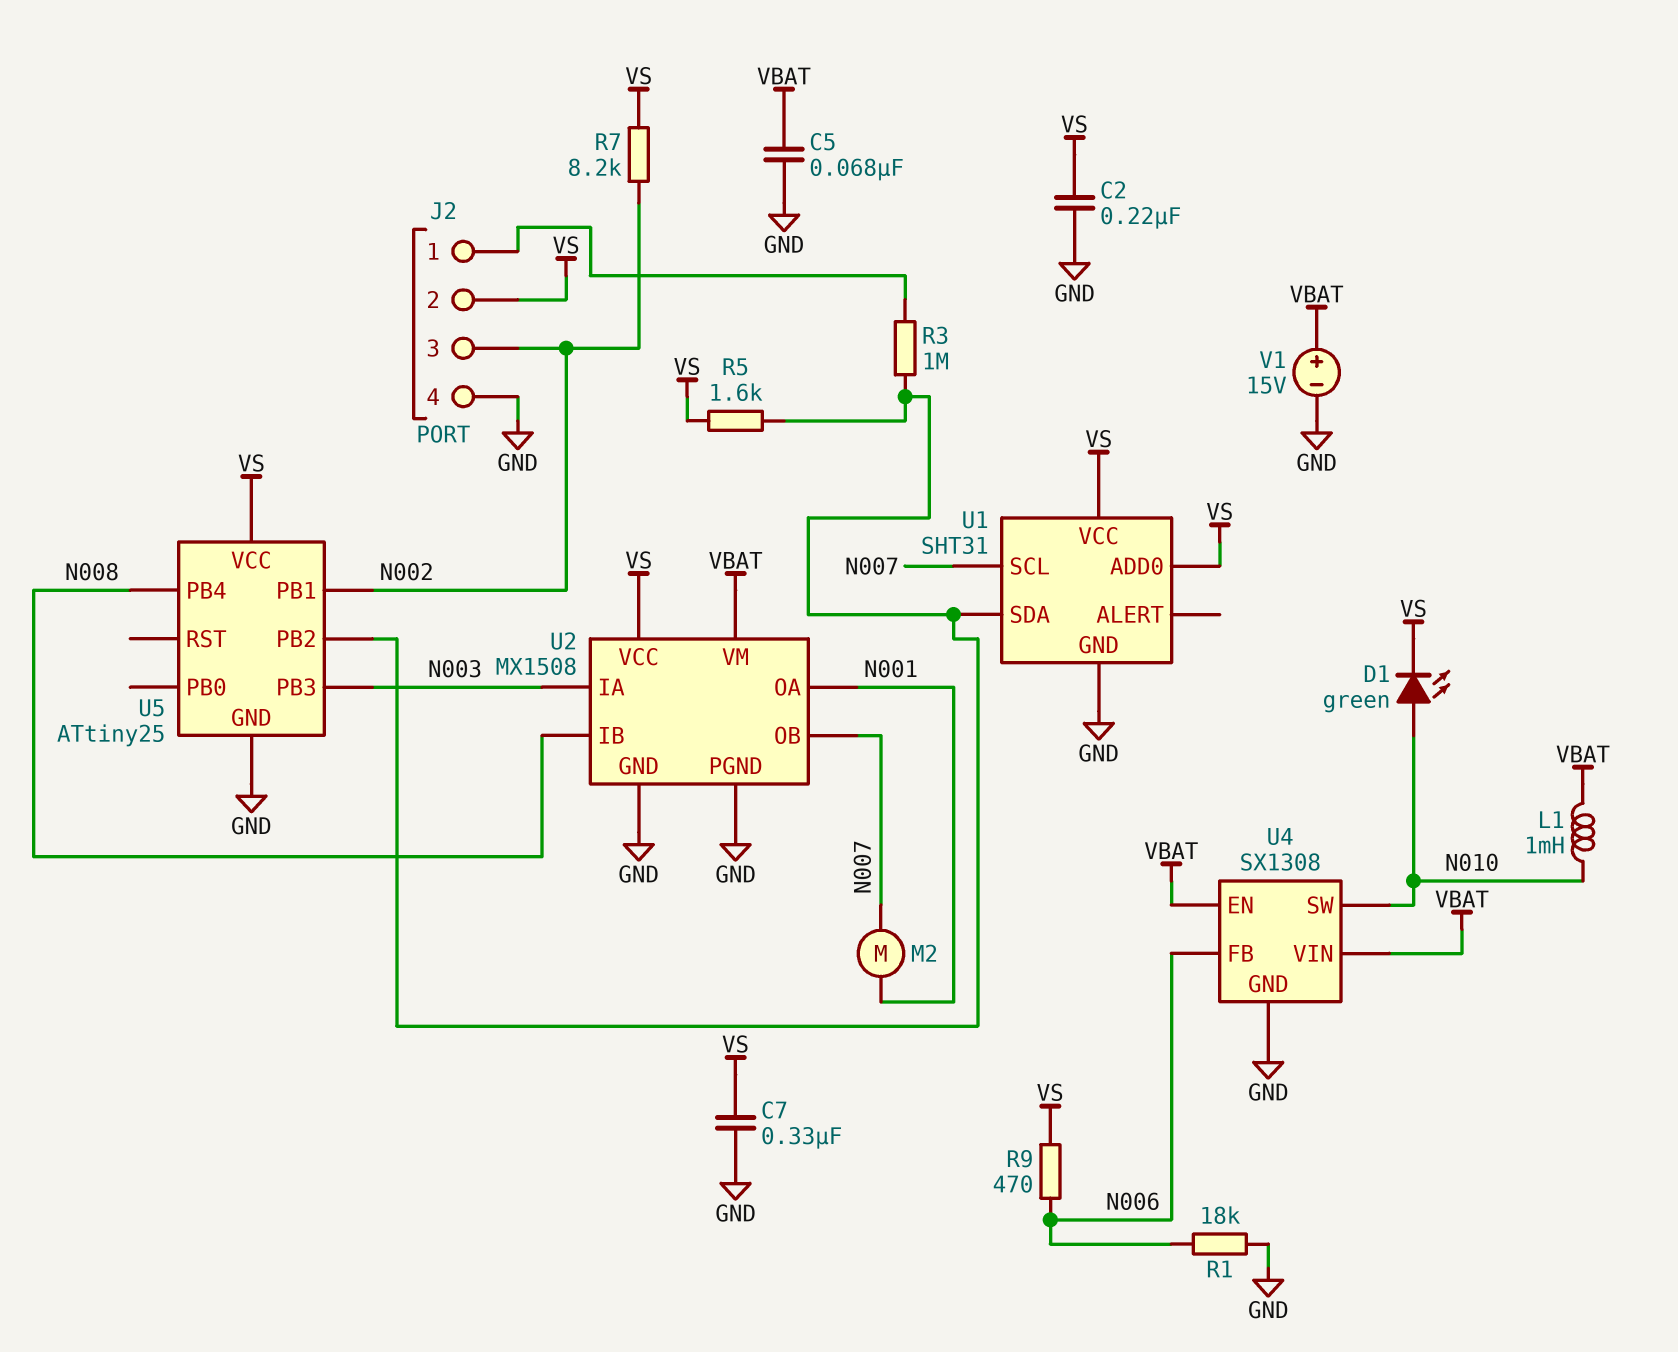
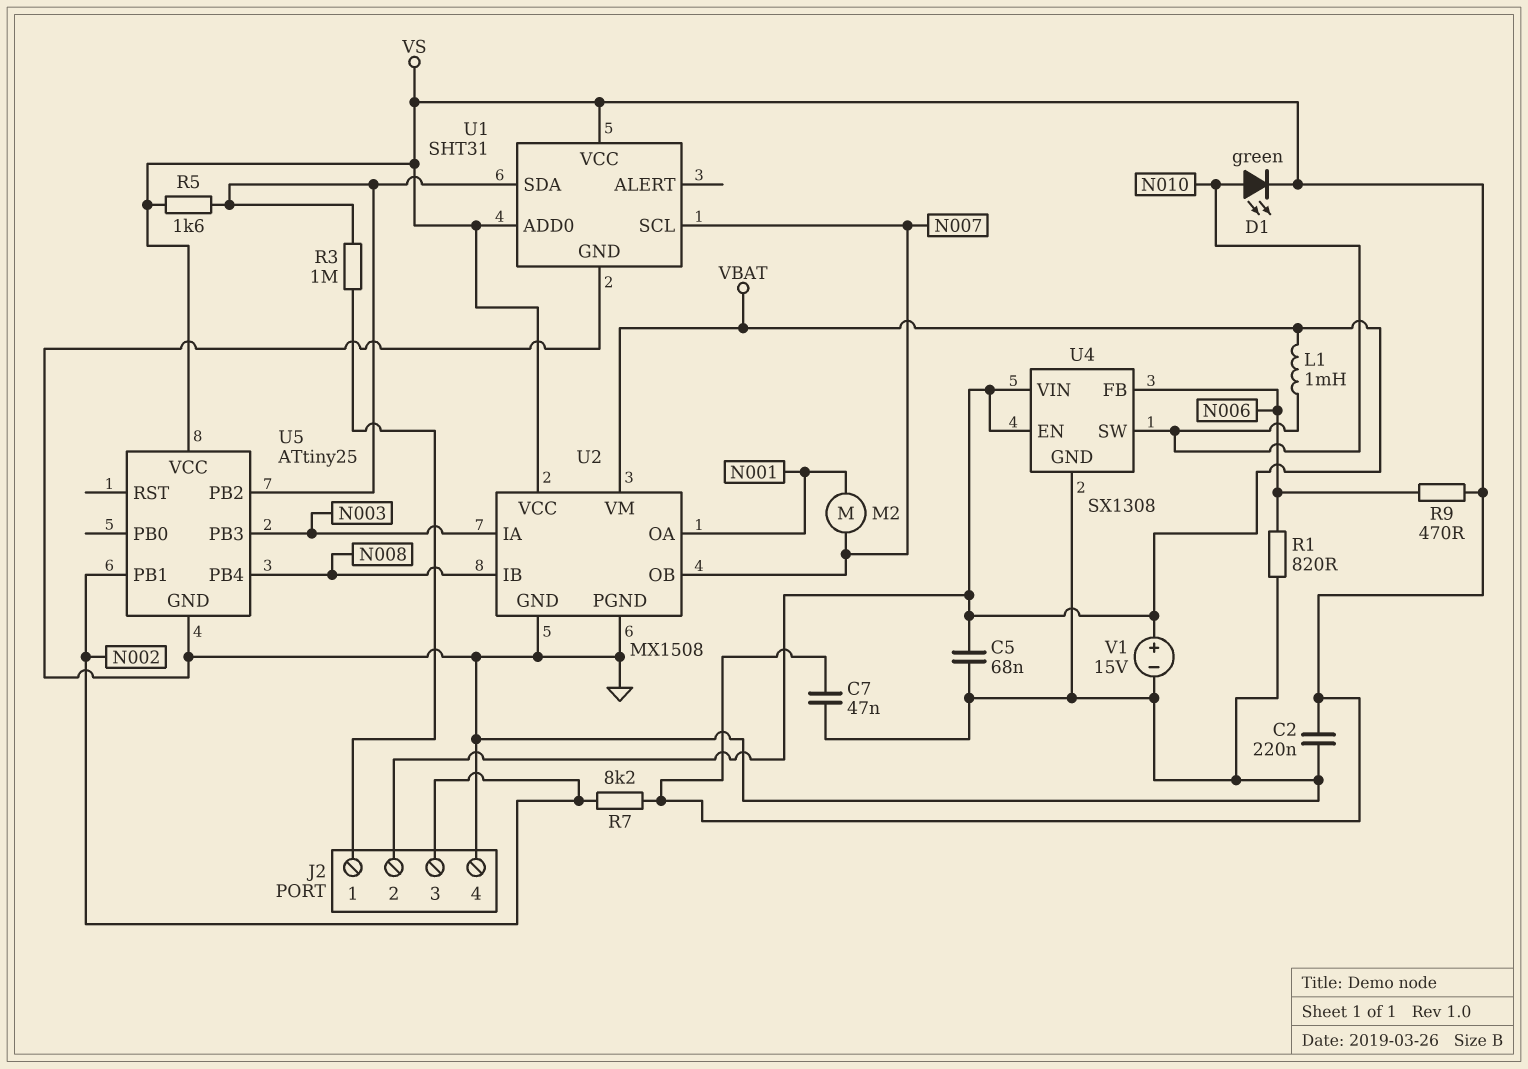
C7: 330nF (GND, VS) -> 47nF (GND, VS)
J2 pin 2: VS -> VBAT
R1: 18k (GND, N006) -> 820 (GND, N006)

